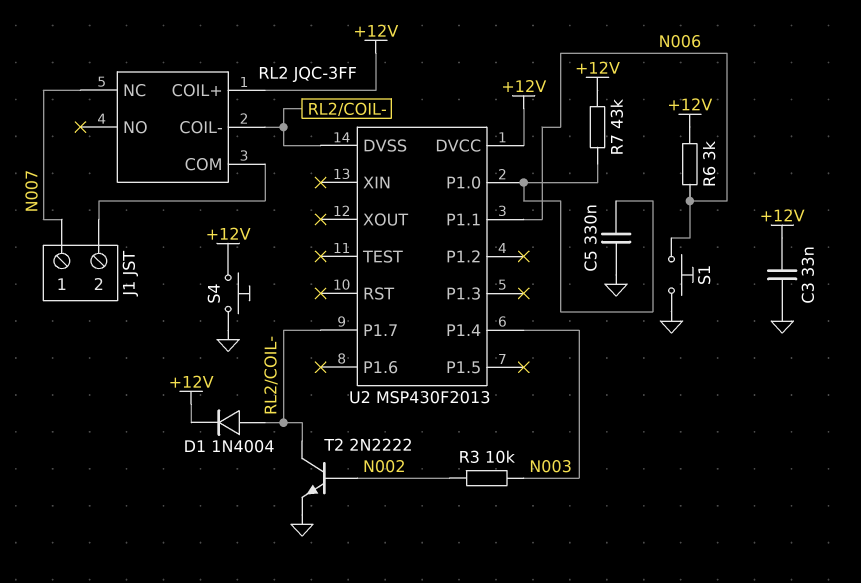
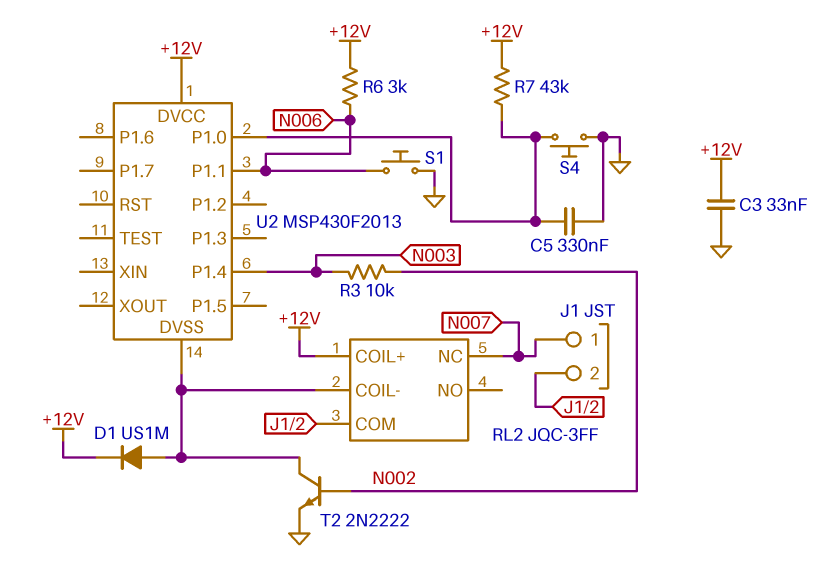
D1: diode 1N4004 (A RL2/COIL-, K +12V) -> diode US1M (A RL2/COIL-, K +12V)
S4: button (+12V, GND) -> button (GND, U2/P1.0)
U2 pin P1.7: RL2/COIL- -> none

